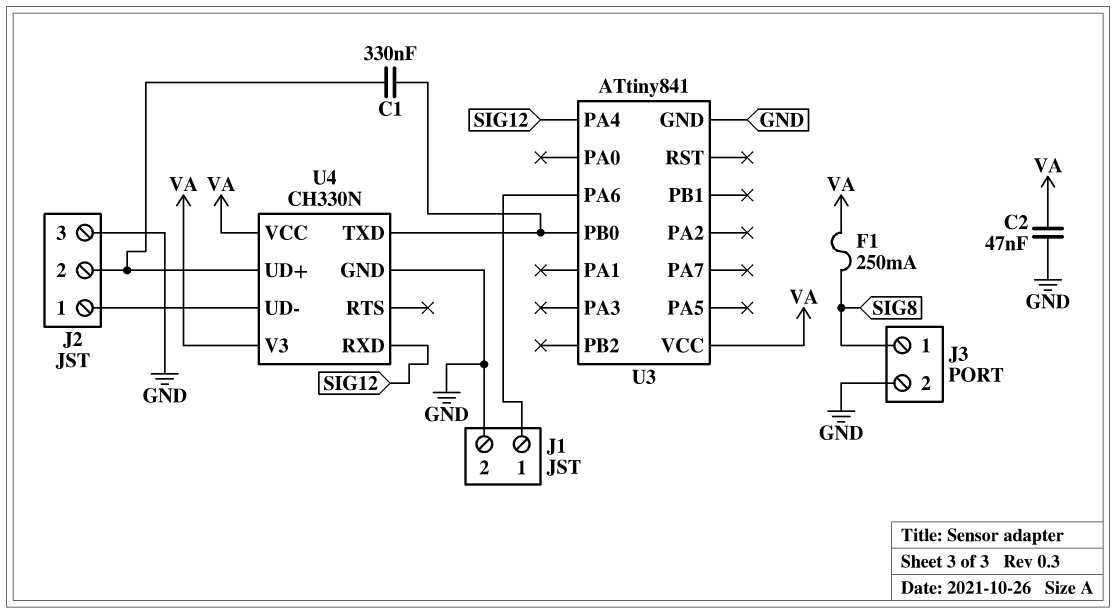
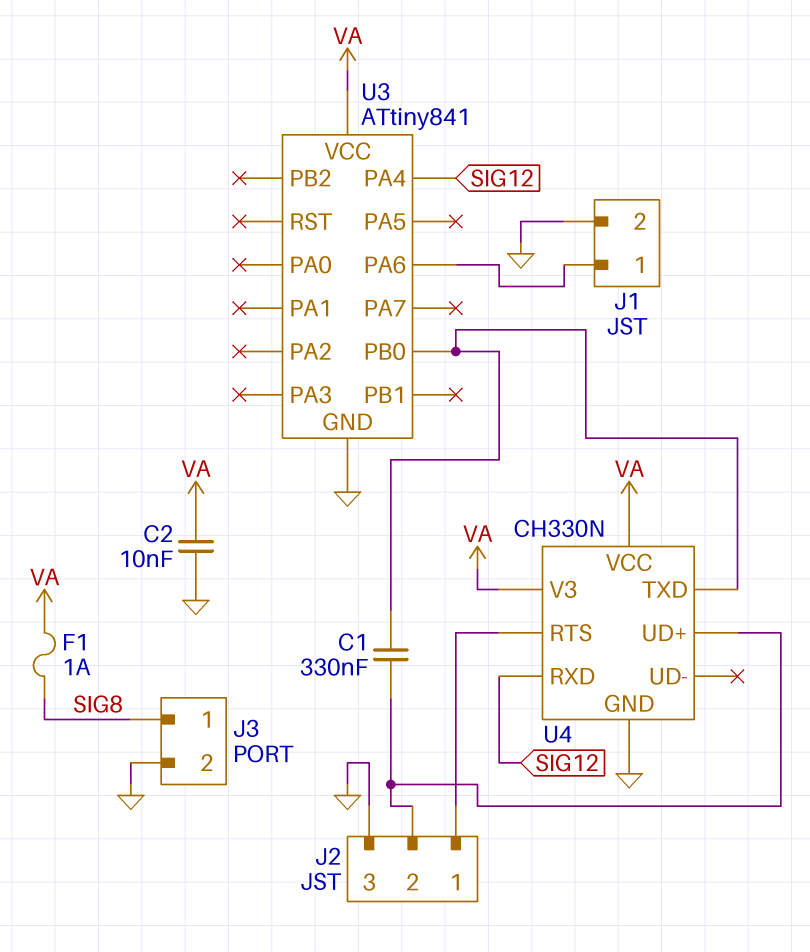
C2: 47nF (GND, VA) -> 10nF (GND, VA)
F1: 250mA (SIG8, VA) -> 1A (SIG8, VA)
U4 pin RTS: none -> J2/1
U4 pin UD-: J2/1 -> none

